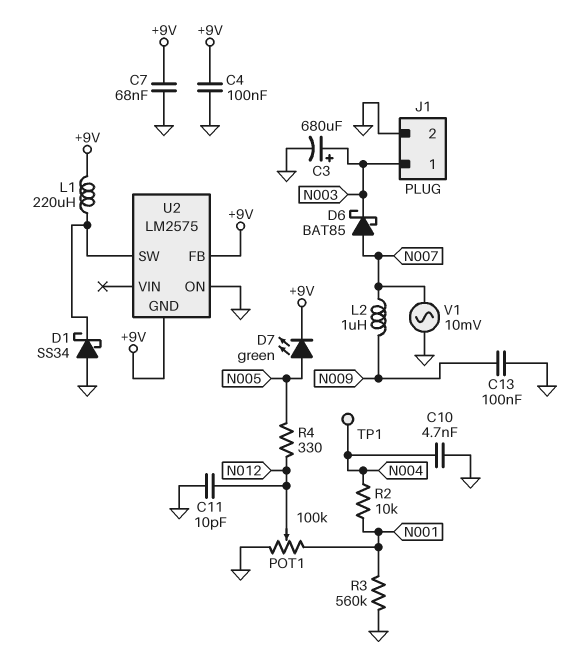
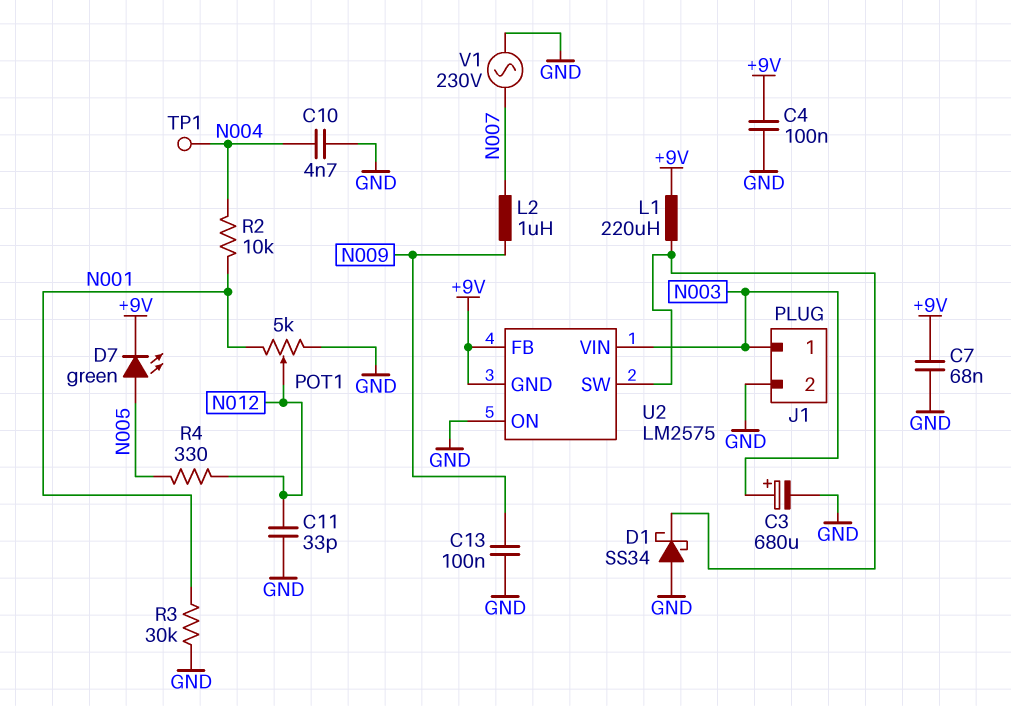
C11: 10pF (GND, N012) -> 33pF (GND, N012)
D6: schottky BAT85 (A N007, K N003) -> none
POT1: 100k (GND, N001, wiper N012) -> 5k (GND, N001, wiper N012)
R3: 560k (GND, N001) -> 30k (GND, N001)
U2 pin VIN: none -> N003
V1: AC 10mV (GND, N007) -> AC 230V (GND, N007)

